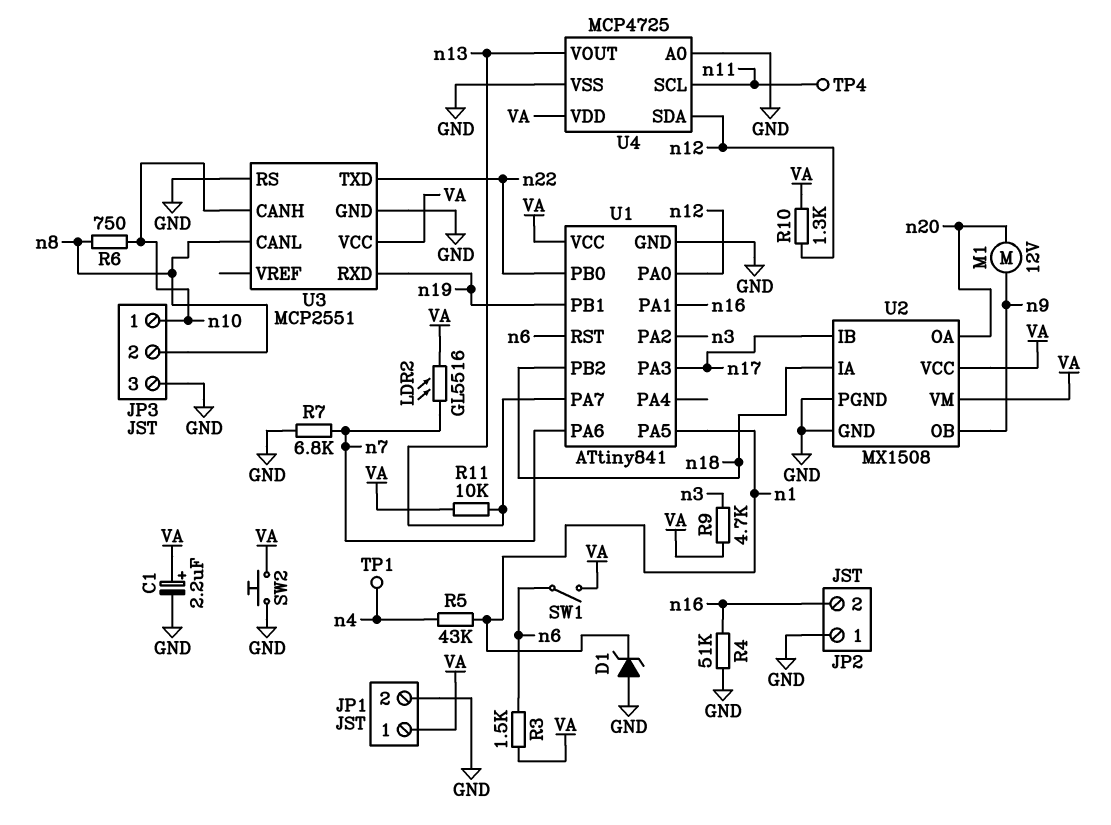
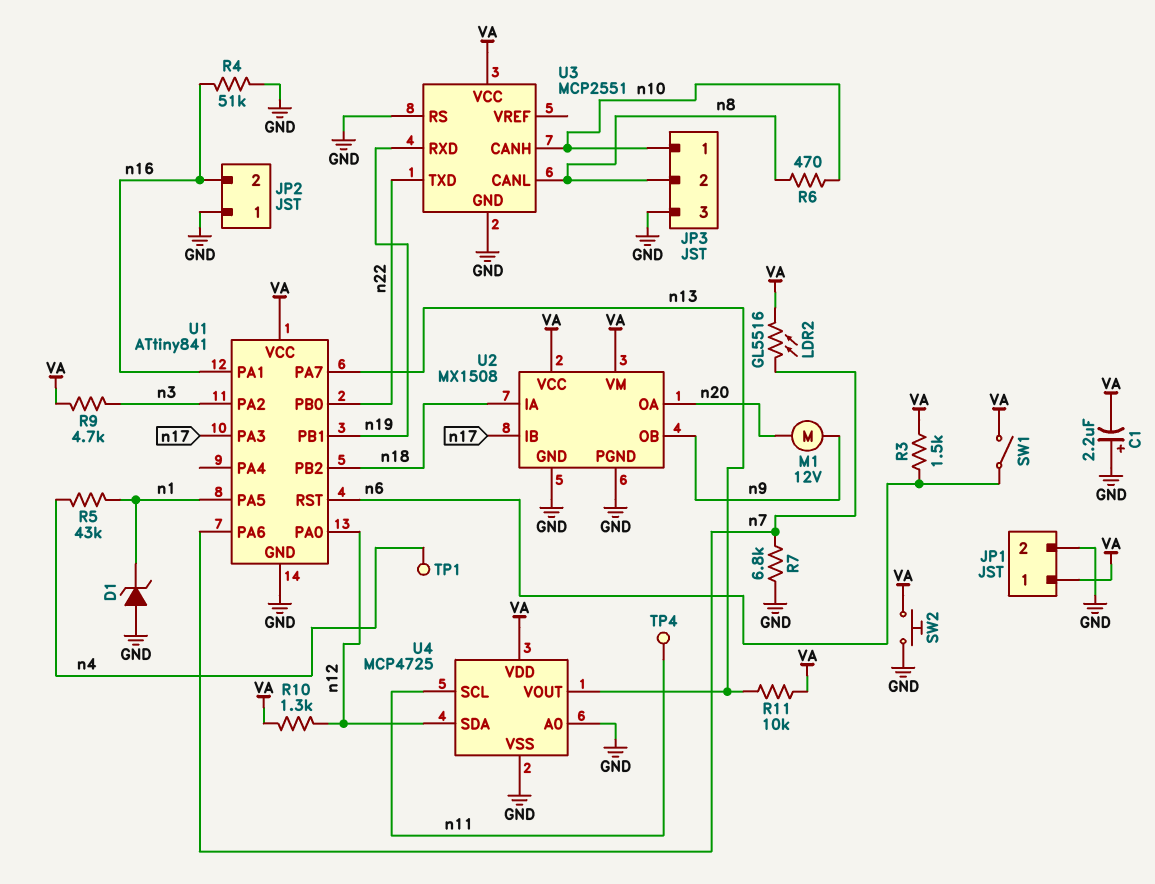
C1: 2.2uF (plus VA, minus GND) -> 2.2uF (plus GND, minus VA)
R6: 750 (n8, n10) -> 470 (n8, n10)

